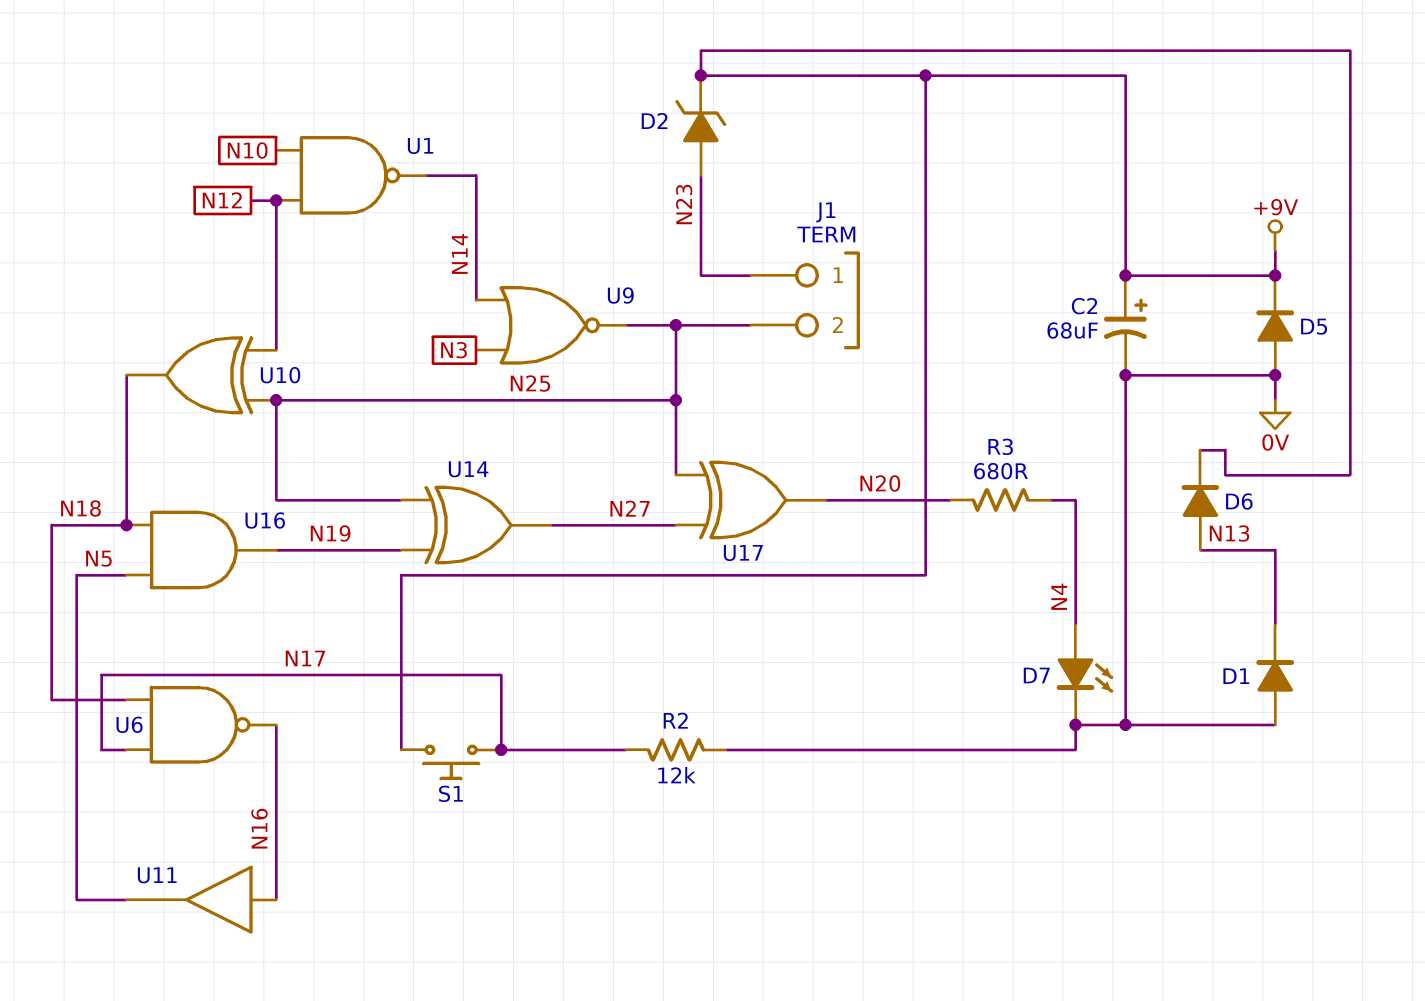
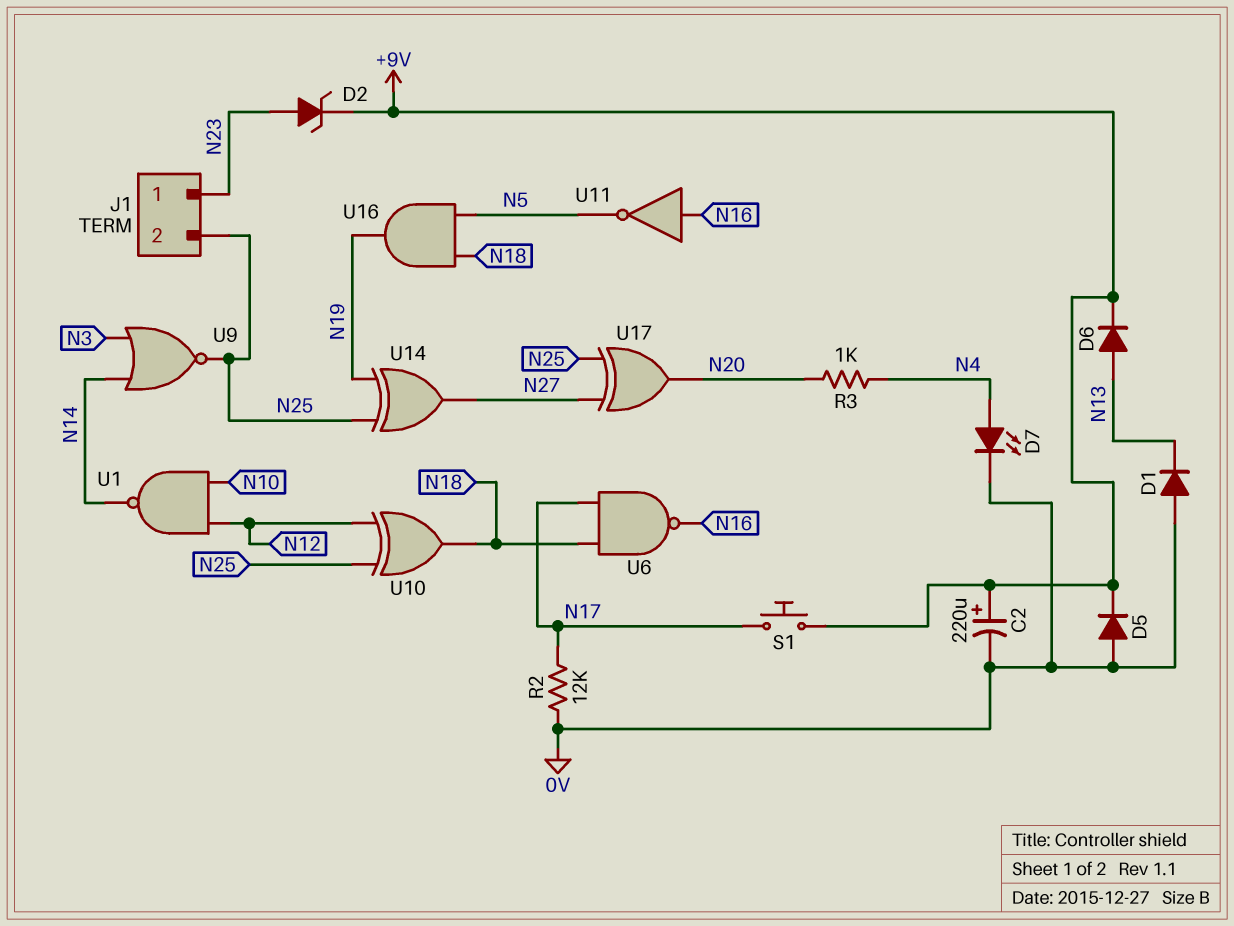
C2: 68uF (plus +9V, minus 0V) -> 220uF (plus +9V, minus 0V)
R3: 680 (N4, N20) -> 1k (N4, N20)
U11: buffer (in N16, out N5) -> NOT (in N16, out N5)

